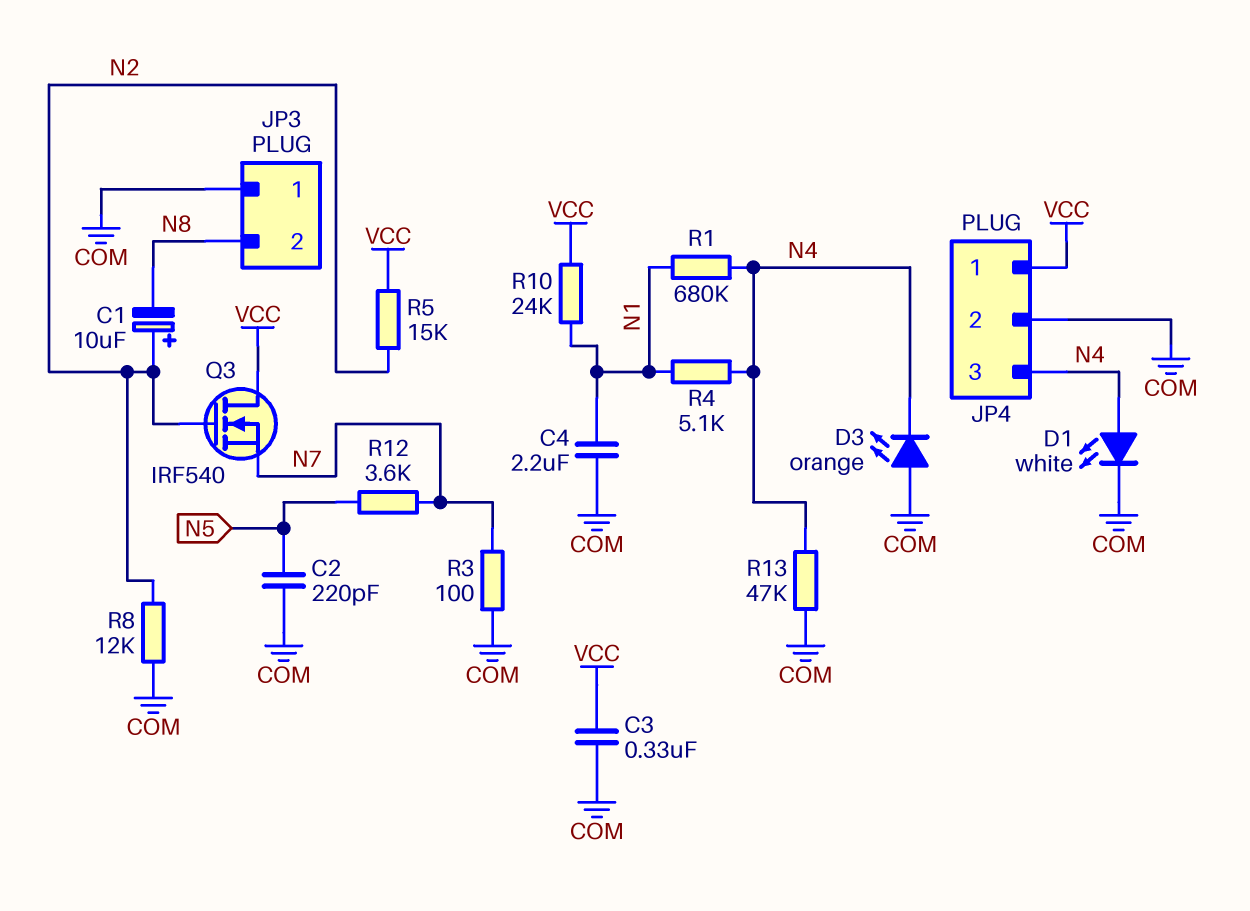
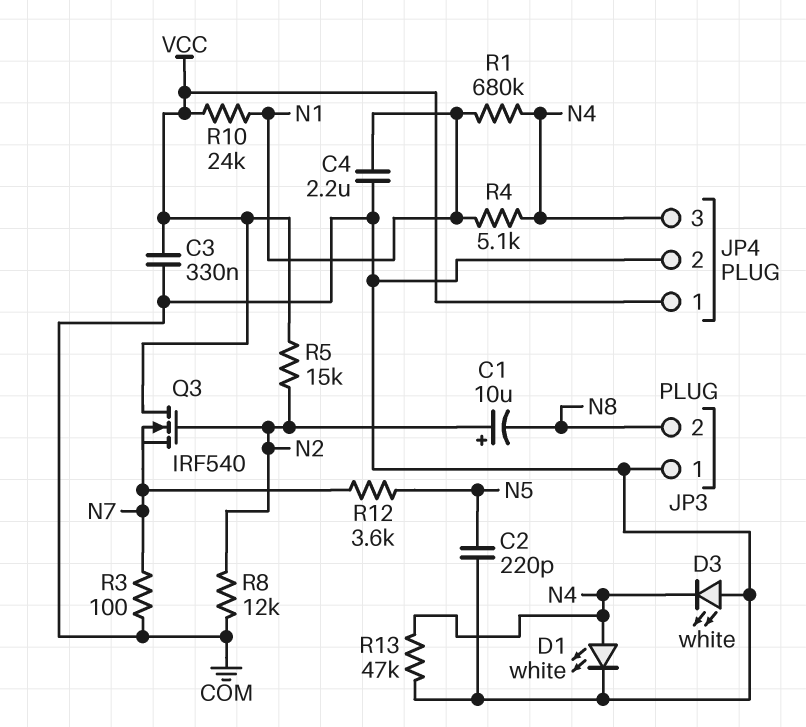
D3: LED orange (A COM, K N4) -> LED white (A COM, K N4)

